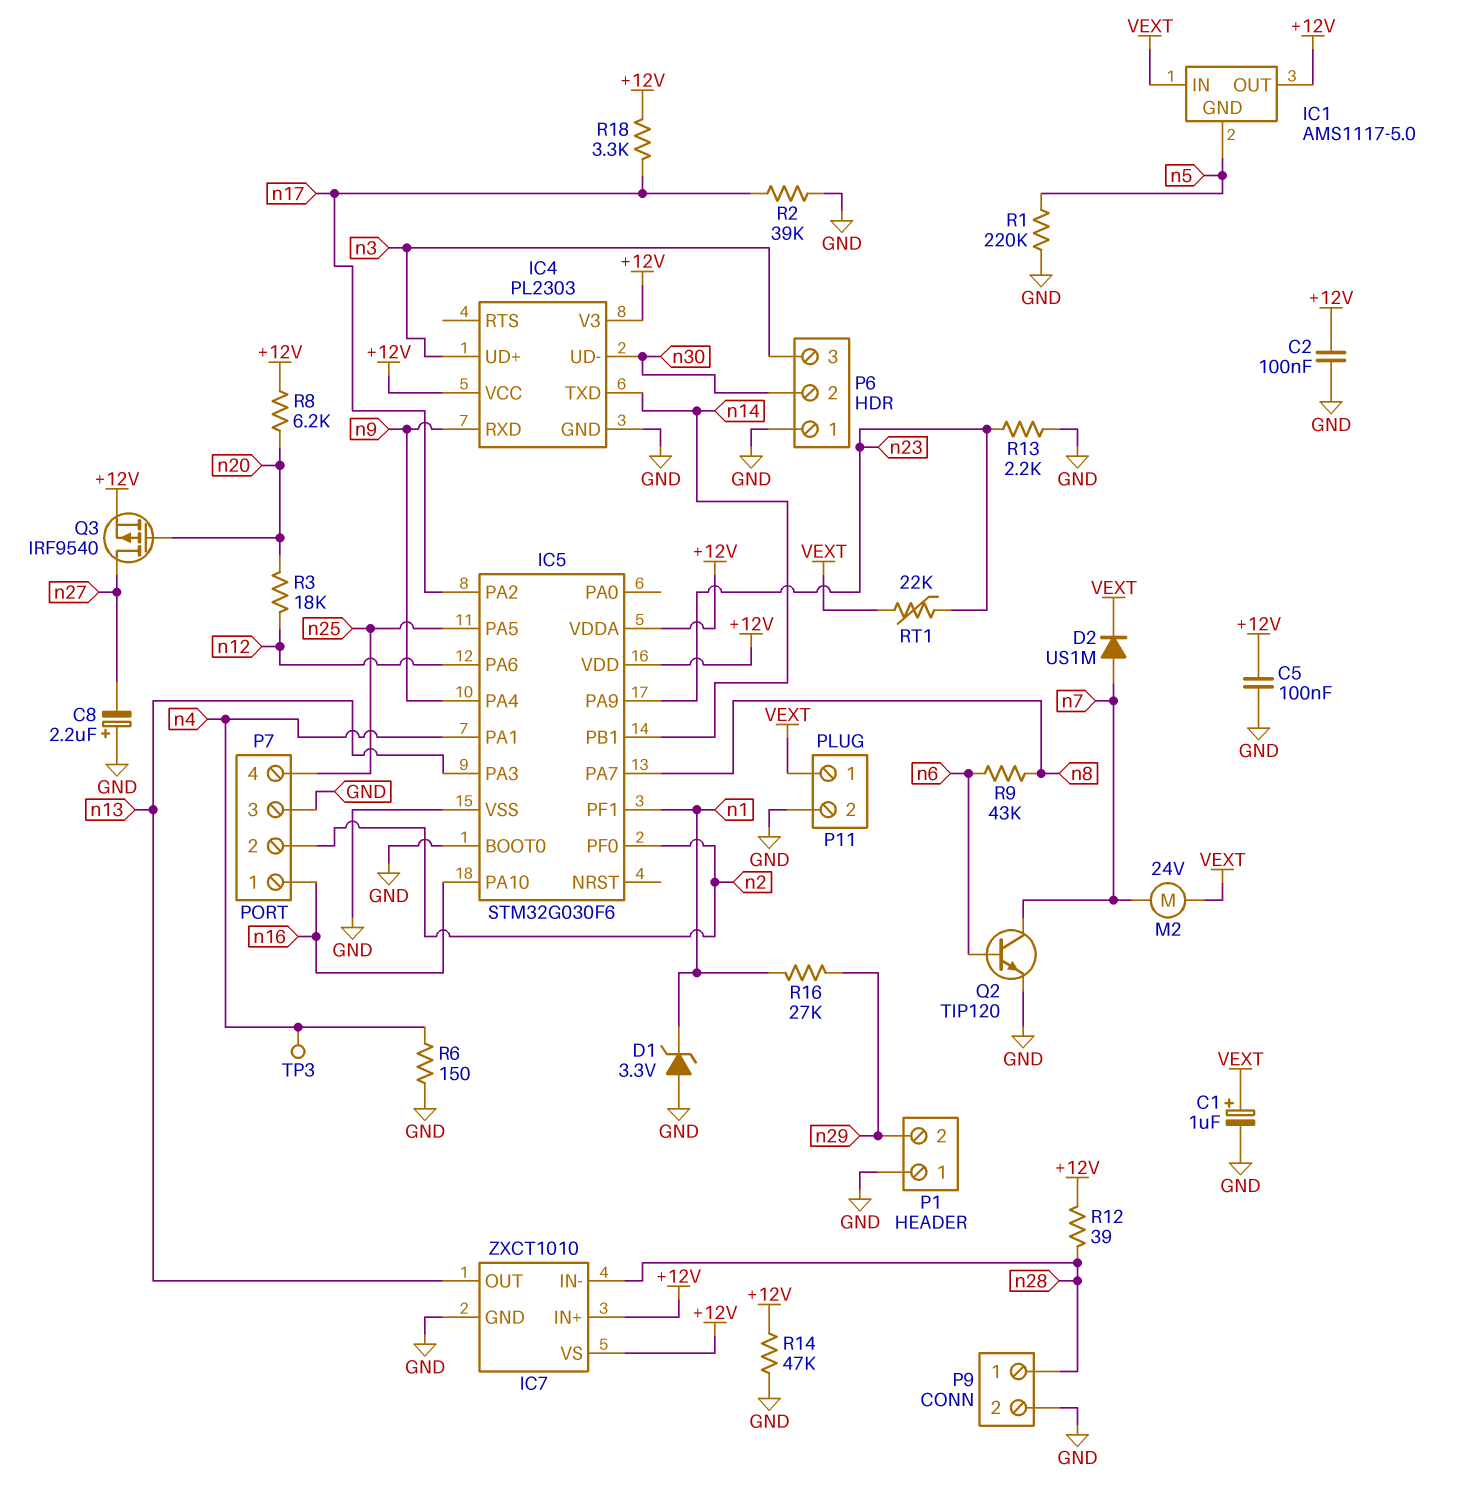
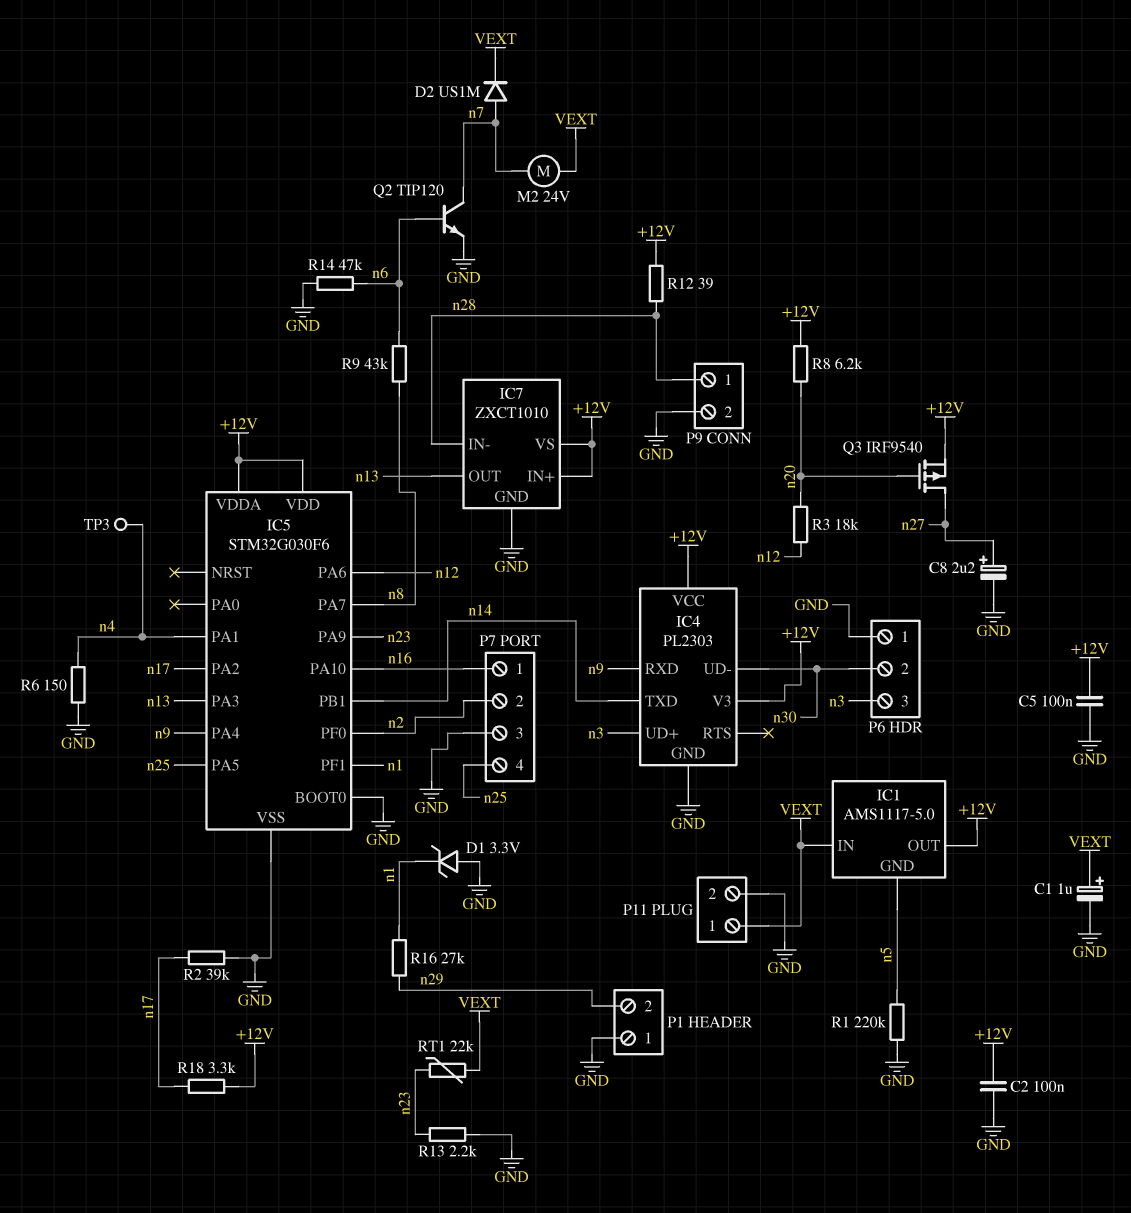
C8: 2.2uF (plus GND, minus n27) -> 2.2uF (plus n27, minus GND)
R14: 47k (+12V, GND) -> 47k (GND, n6)

